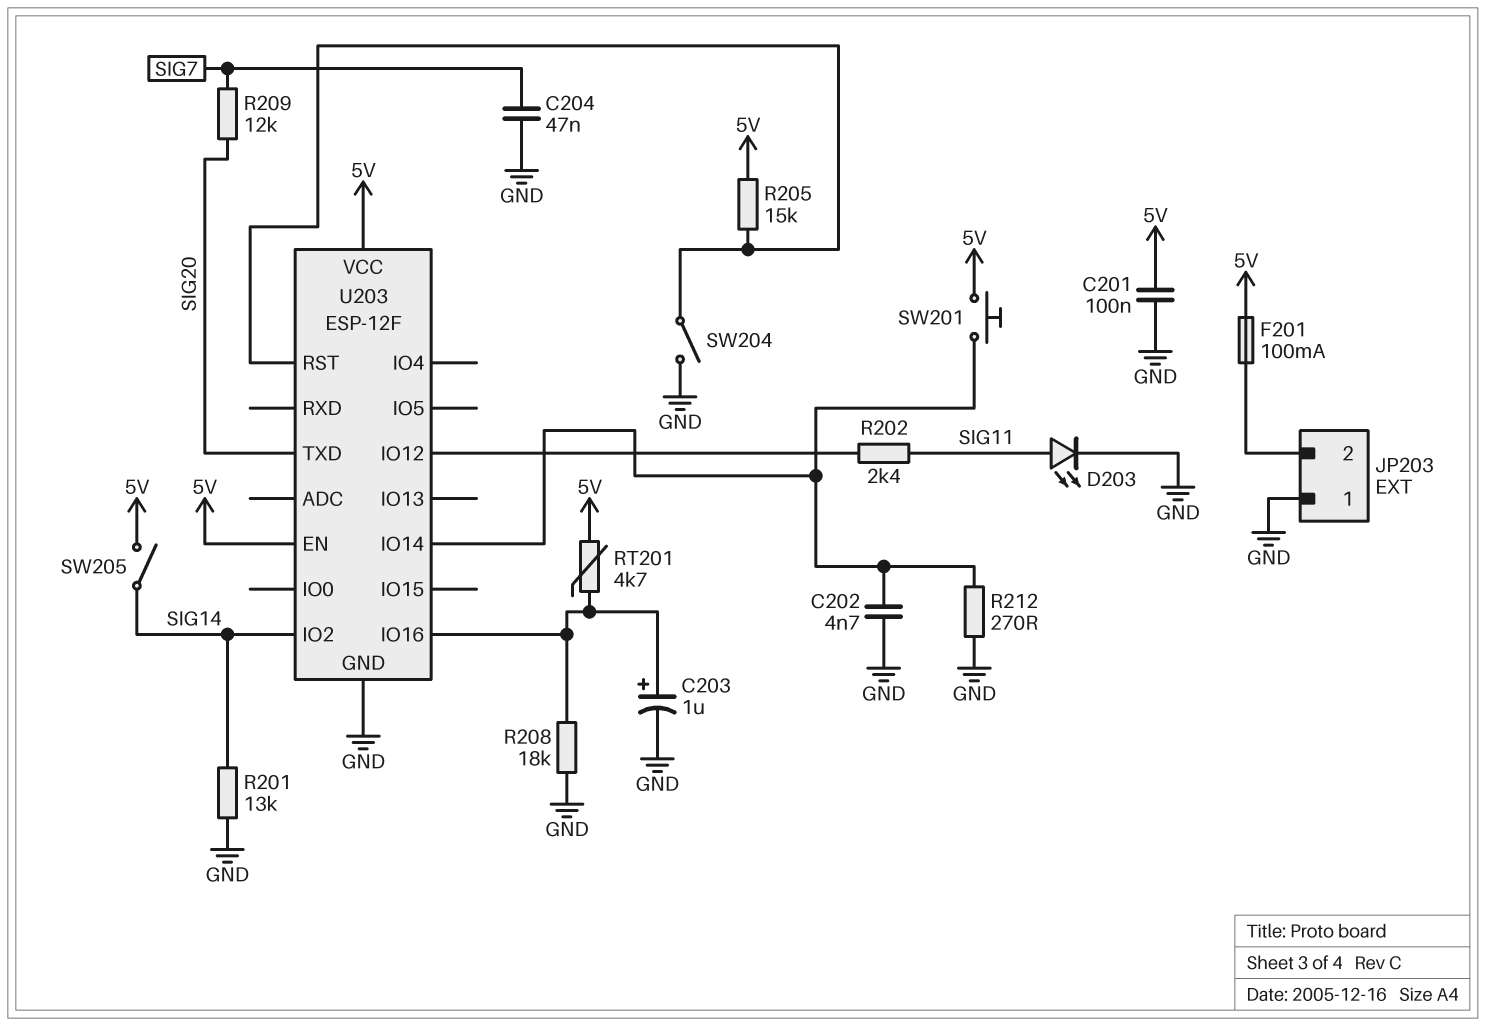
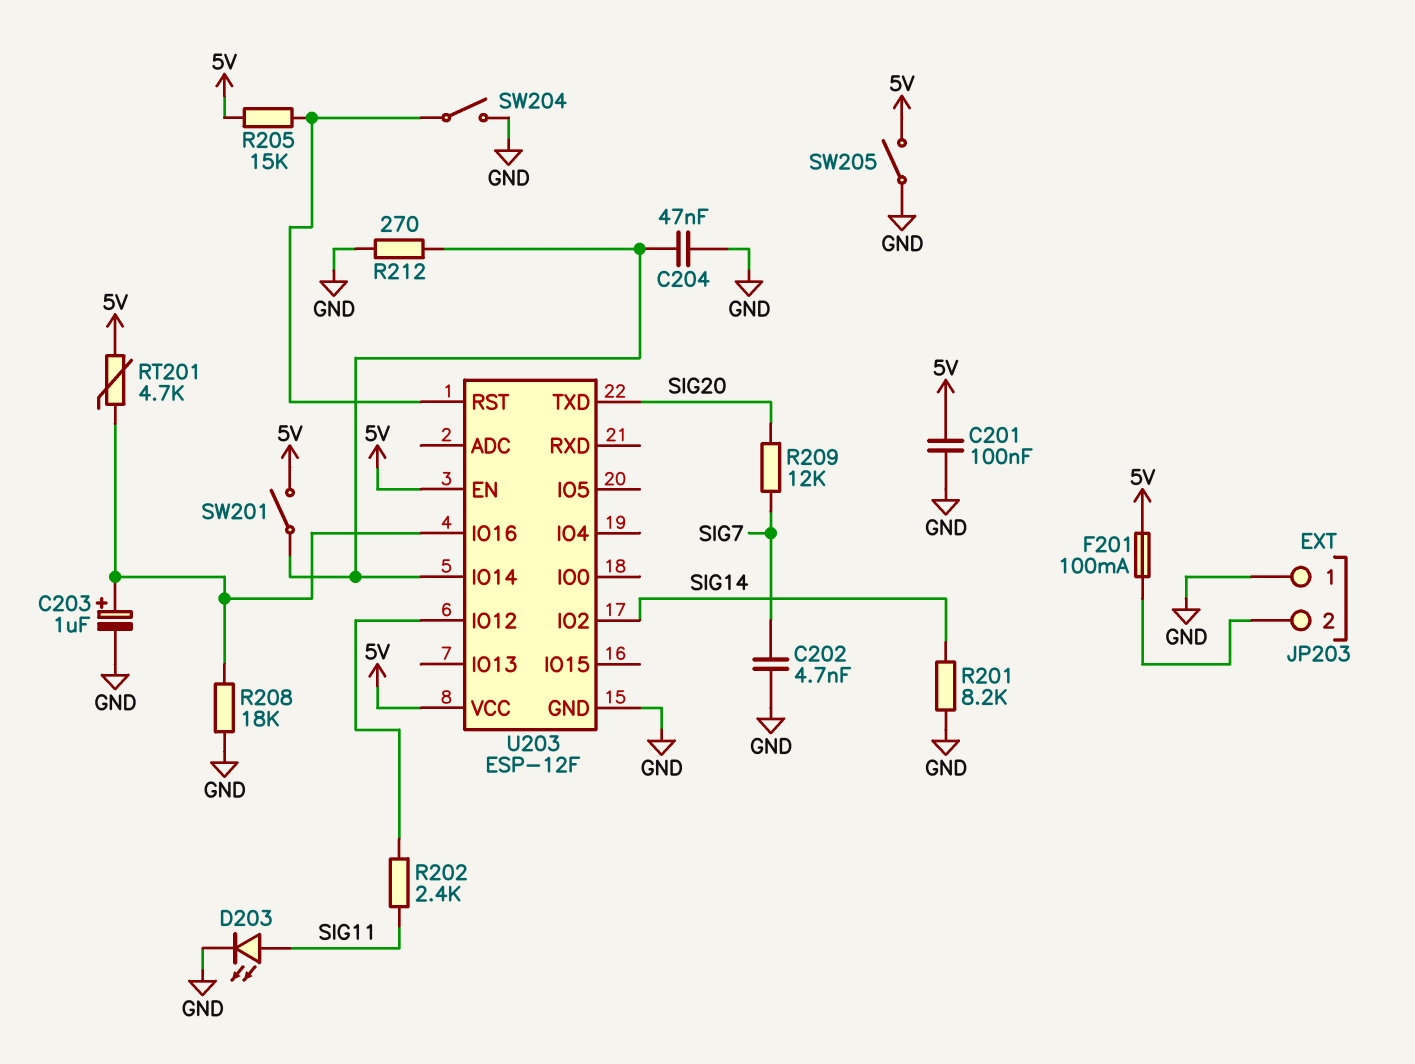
C202: 4.7nF (GND, U203/IO14) -> 4.7nF (GND, SIG7)
C204: 47nF (GND, SIG7) -> 47nF (GND, U203/IO14)
R201: 13k (GND, SIG14) -> 8.2k (GND, SIG14)
SW201: button (5V, U203/IO14) -> switch (5V, U203/IO14)
SW205: switch (5V, SIG14) -> switch (5V, GND)

